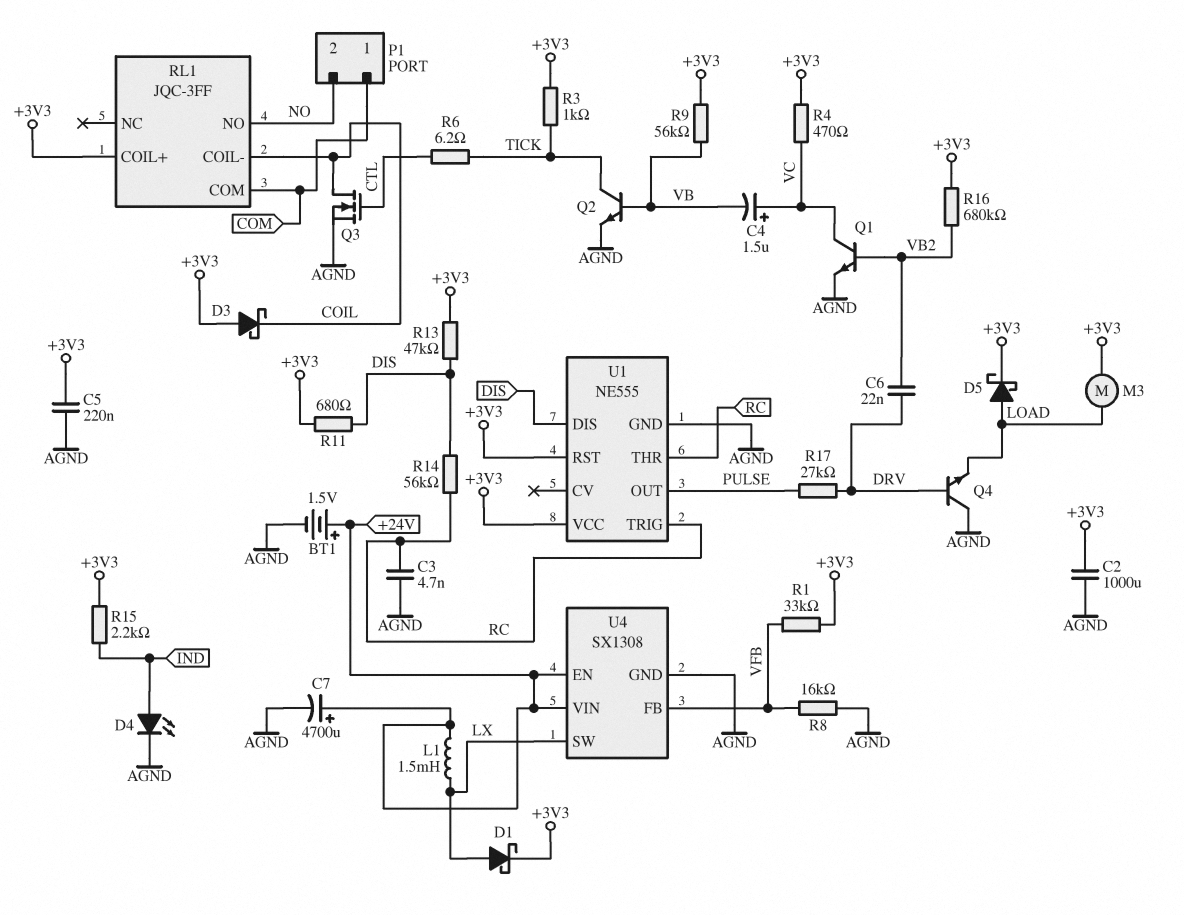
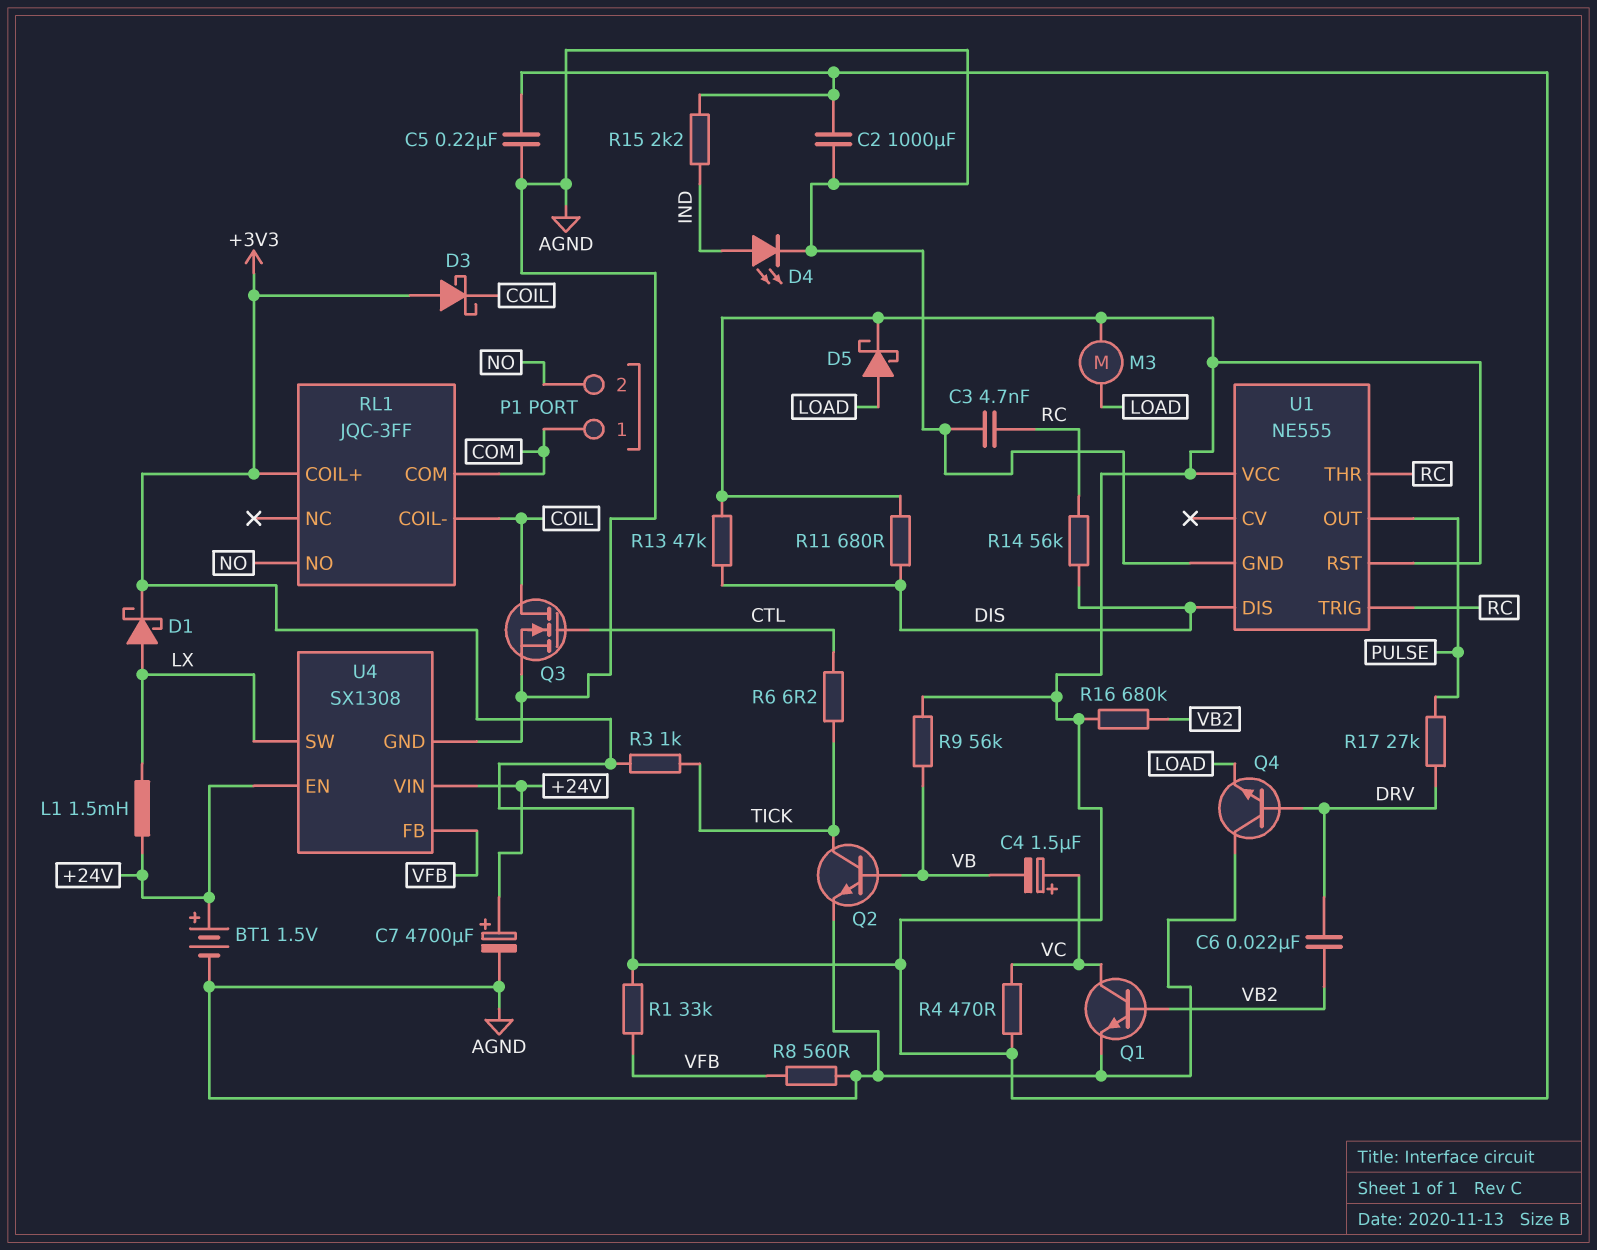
R8: 16k (AGND, VFB) -> 560 (AGND, VFB)

